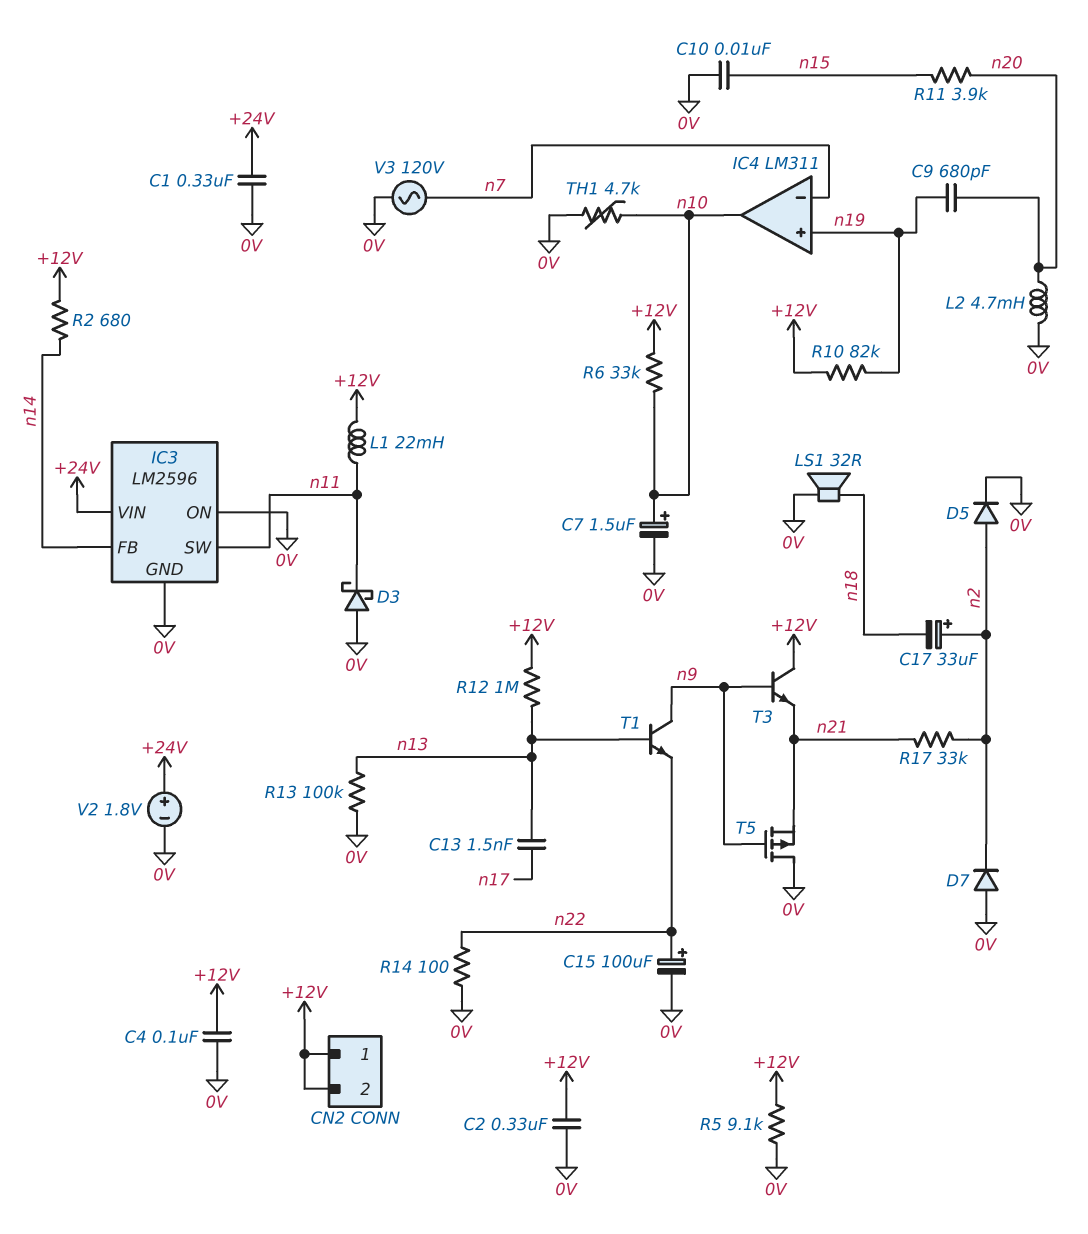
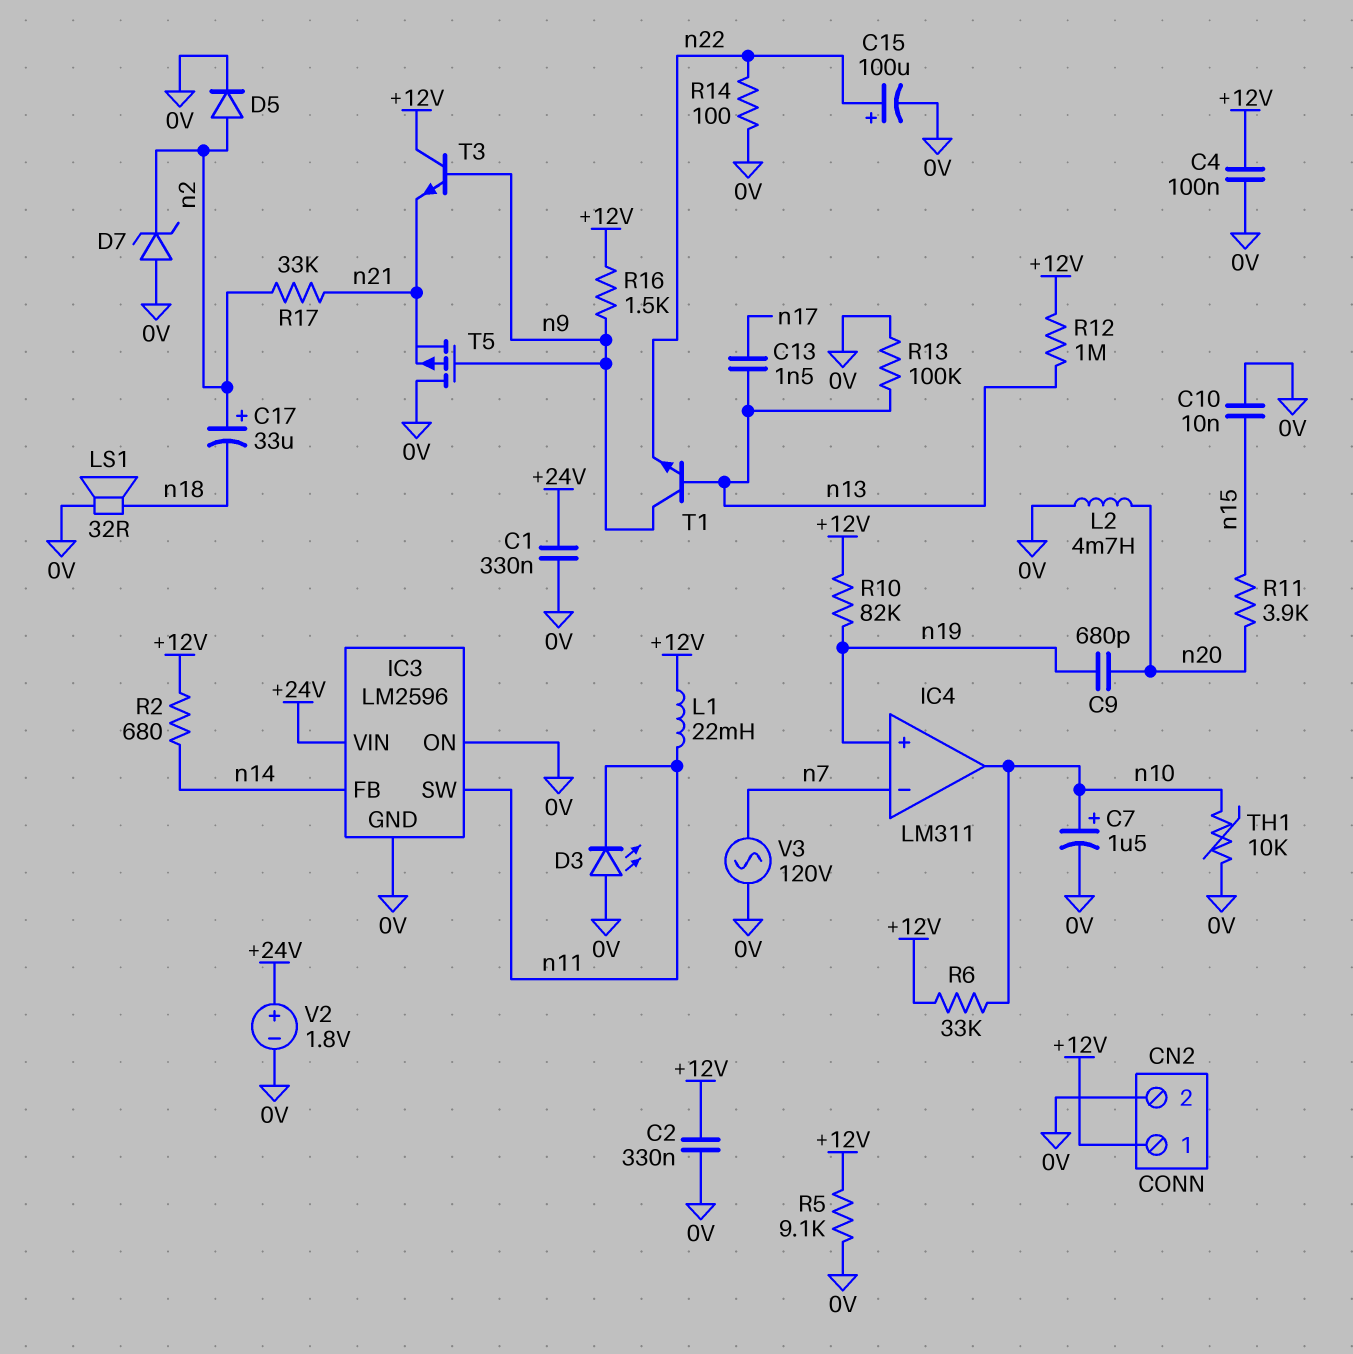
CN2 pin 2: +12V -> 0V
D3: schottky (A 0V, K n11) -> LED (A 0V, K n11)
D7: diode (A 0V, K n2) -> zener (A 0V, K n2)
R16: none -> 1.5k (+12V, n9)
TH1: 4.7k (0V, n10) -> 10k (0V, n10)

